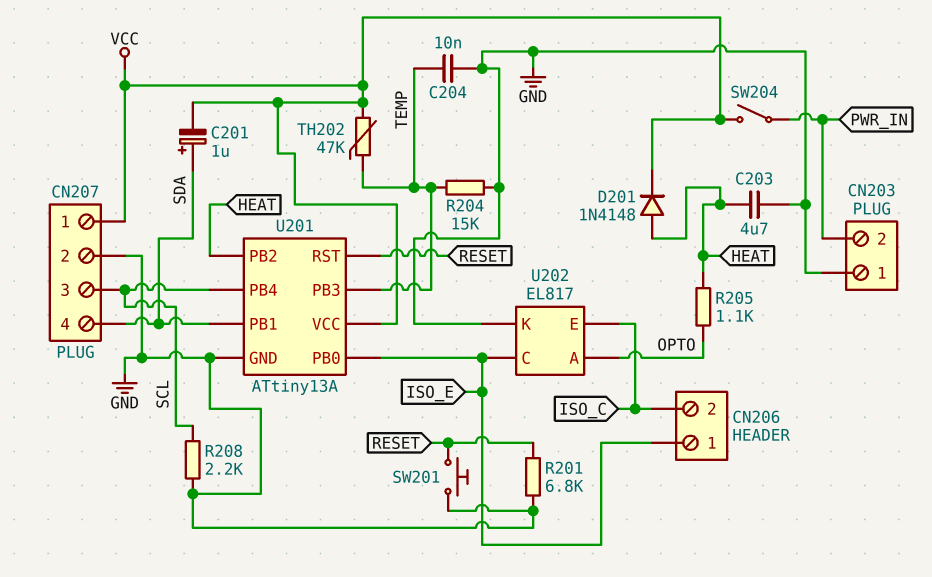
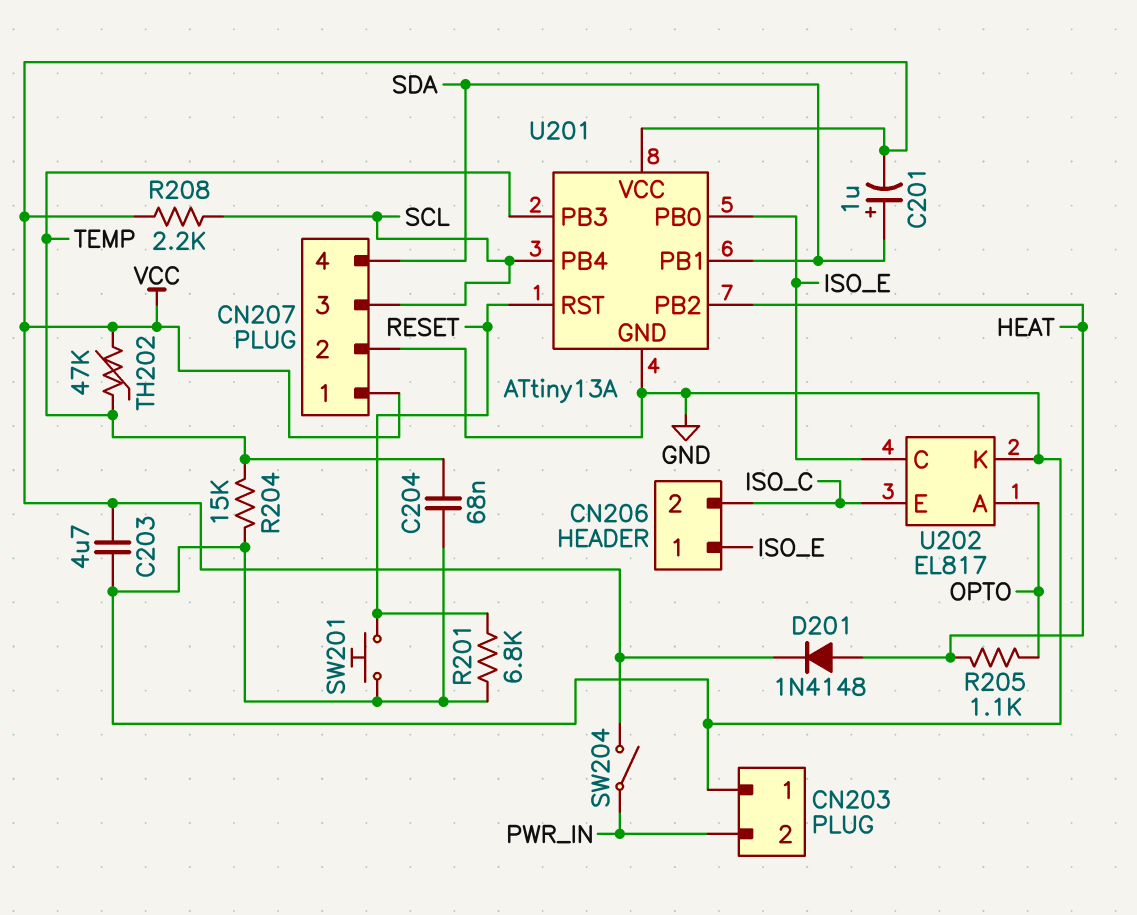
C203: 4.7uF (GND, HEAT) -> 4.7uF (GND, VCC)
C204: 10nF (GND, TEMP) -> 68nF (GND, TEMP)
R208: 2.2k (GND, SCL) -> 2.2k (SCL, VCC)

